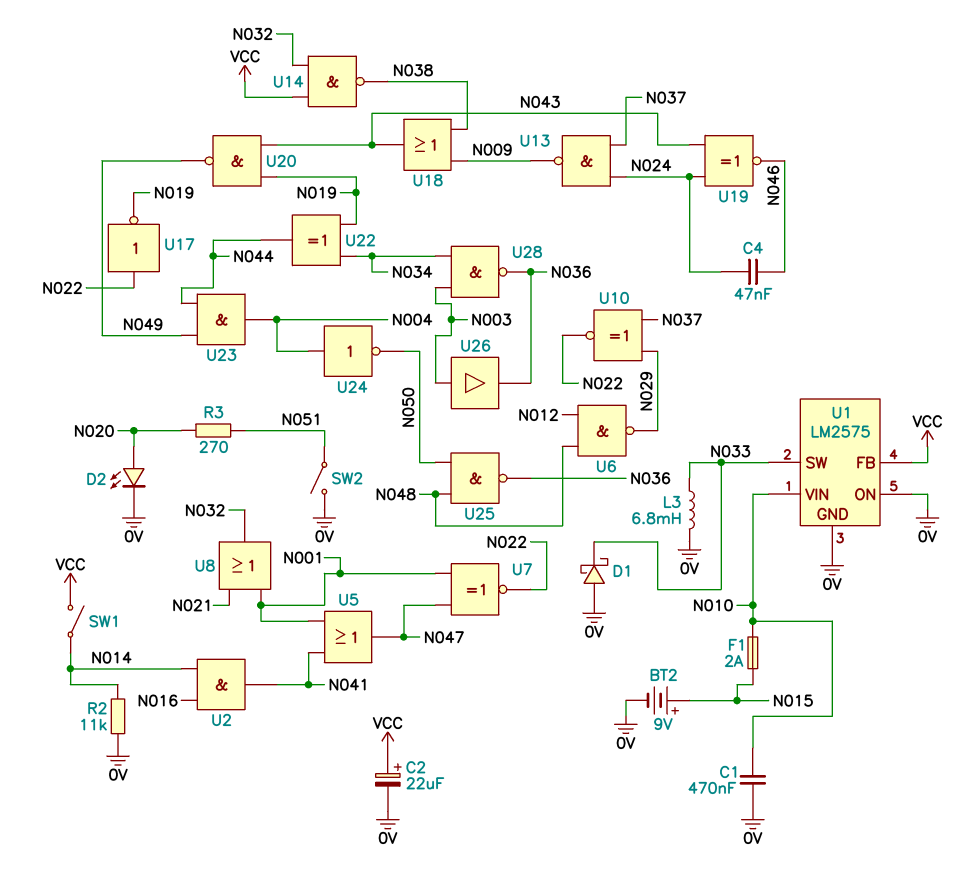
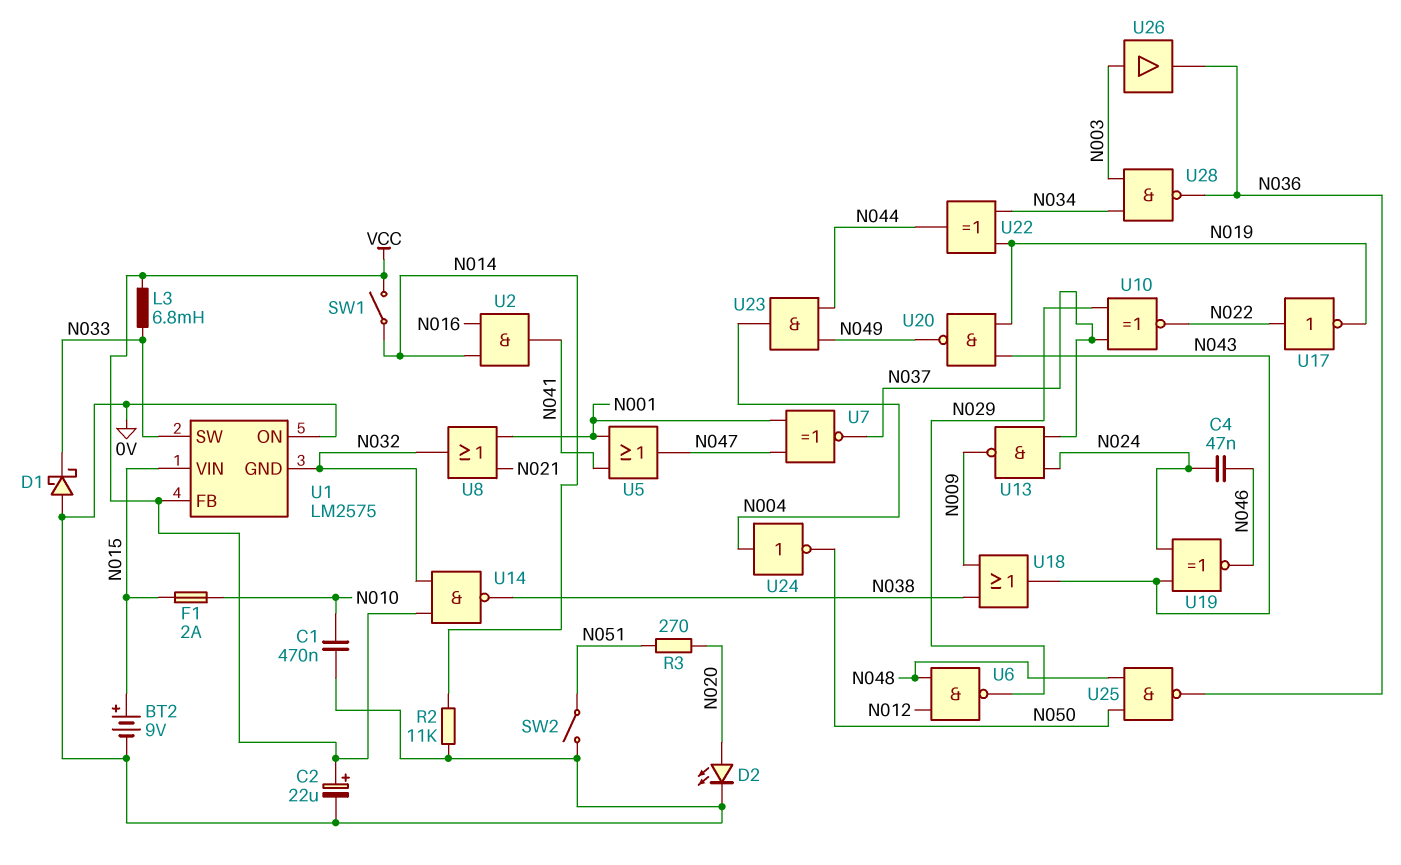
L3: 6.8mH (0V, N033) -> 6.8mH (N033, VCC)
U1 pin GND: 0V -> N032
U1 pin VIN: N010 -> N015
U7: XNOR (in N001, in N047, out N022) -> XNOR (in N001, in N047, out N037)

